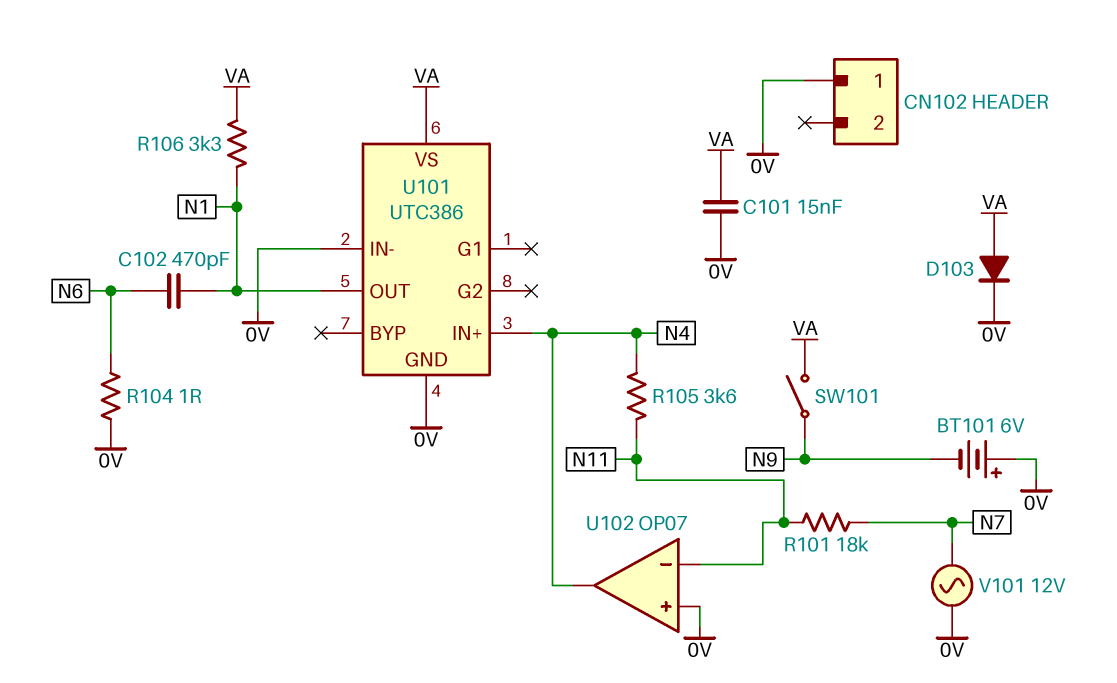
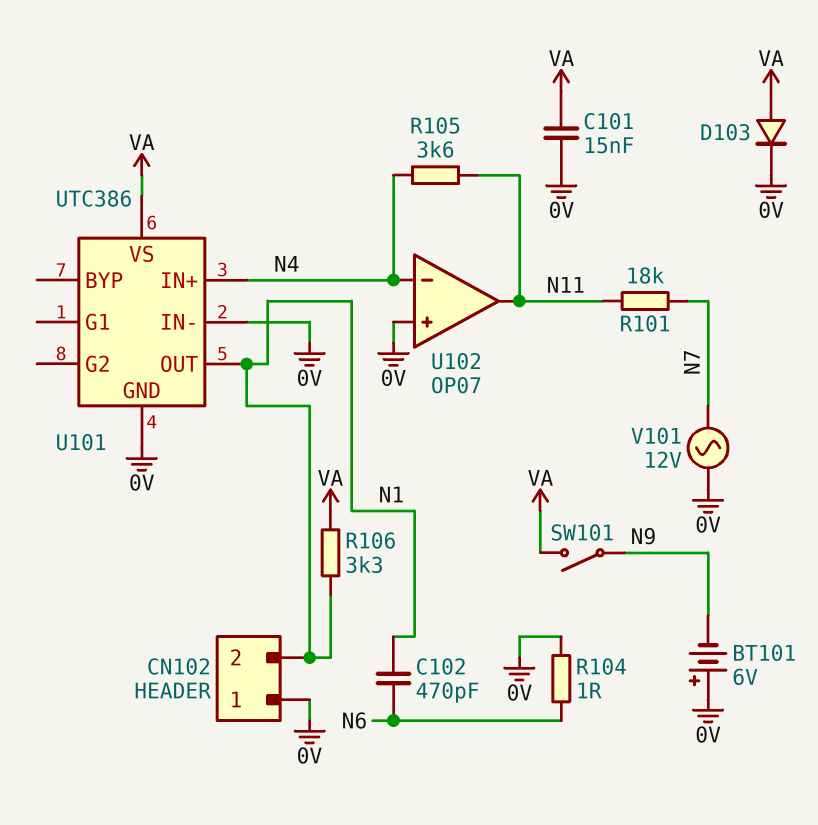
CN102 pin 2: none -> N1
U102 pin in-: N11 -> N4
U102 pin out: N4 -> N11

